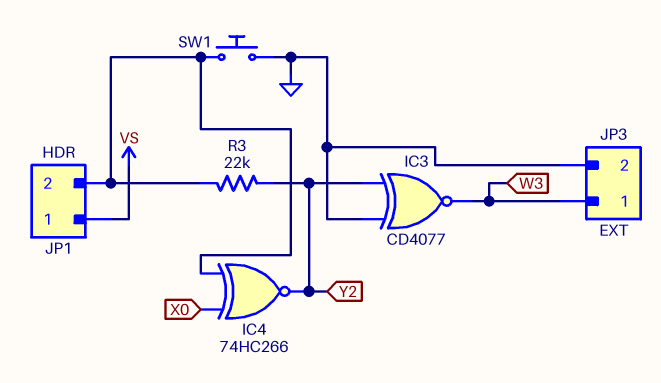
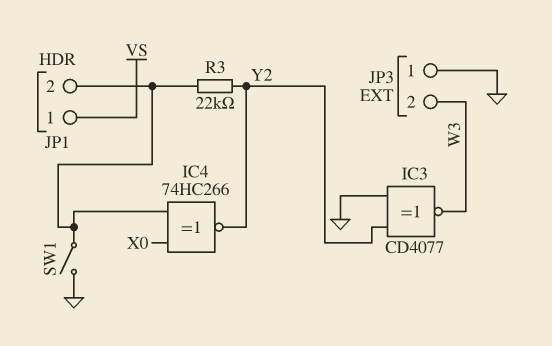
JP3 pin 1: W3 -> GND
JP3 pin 2: GND -> W3
SW1: button (GND, JP1/2) -> switch (GND, JP1/2)

